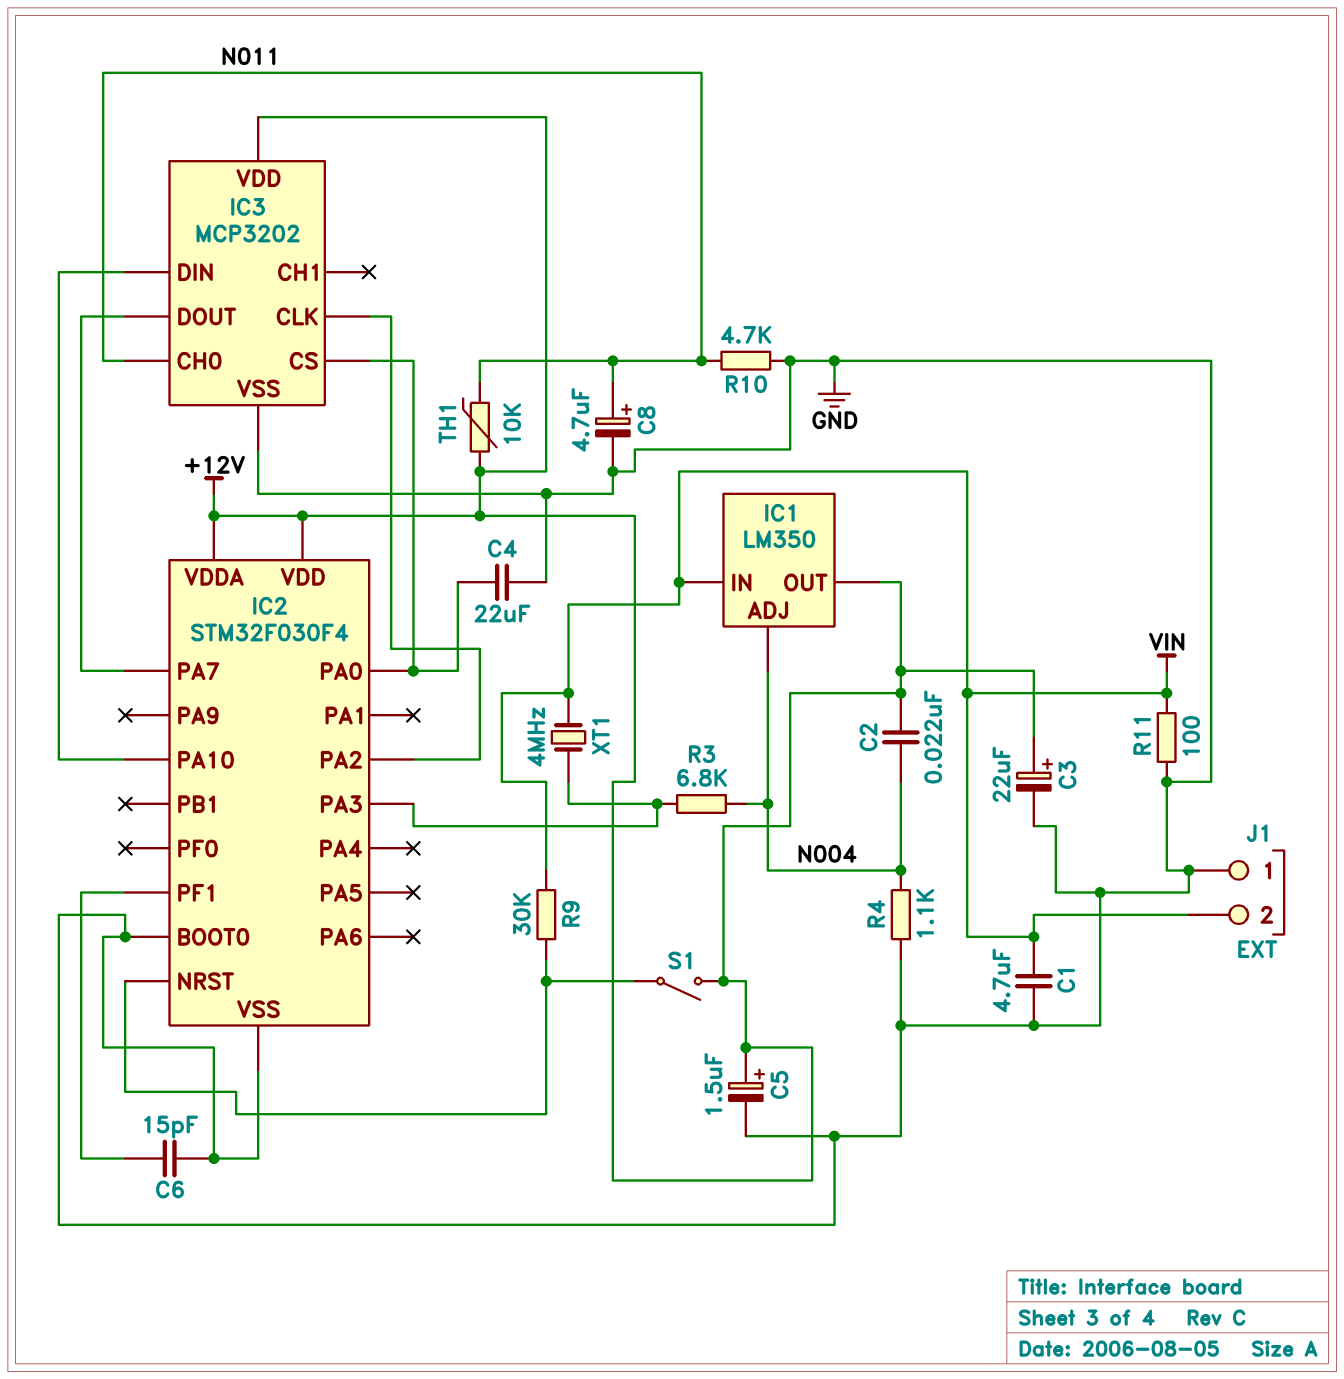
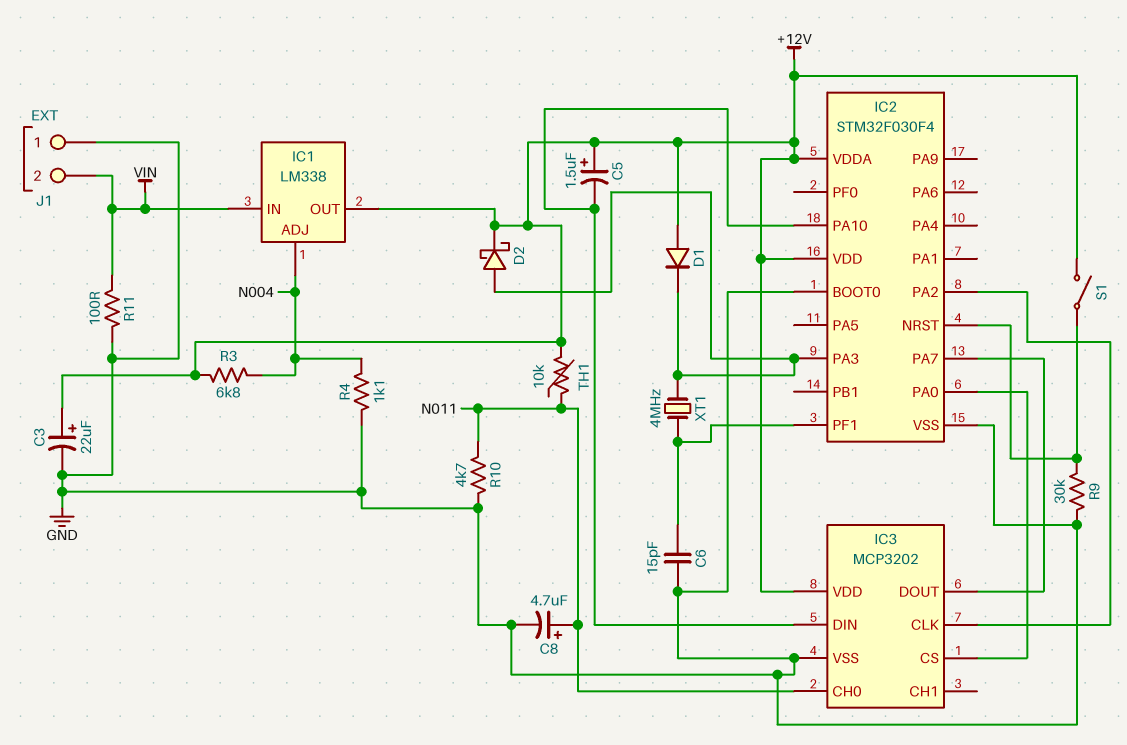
C1: 4.7uF (GND, VIN) -> none
C2: 22nF (+12V, N004) -> none
C4: 22uF (GND, IC2/PA0) -> none
C5: 1.5uF (plus +12V, minus GND) -> 1.5uF (plus +12V, minus IC2/PA10)
D1: none -> diode (A +12V, K IC2/PA3)
D2: none -> schottky (A IC2/PA3, K +12V)
IC1: LM350 -> LM338
R3: 6.8k (IC2/PA3, N004) -> 6.8k (+12V, N004)
R9: 30k (IC2/NRST, VIN) -> 30k (GND, IC2/NRST)
XT1: 4MHz (IC2/PA3, VIN) -> 4MHz (IC2/PA3, IC2/PF1)

